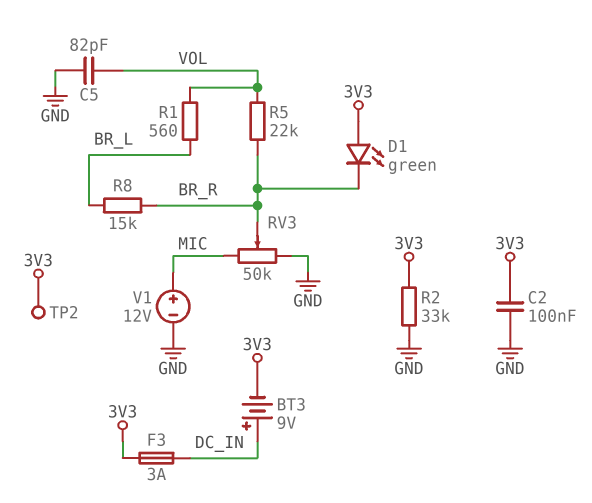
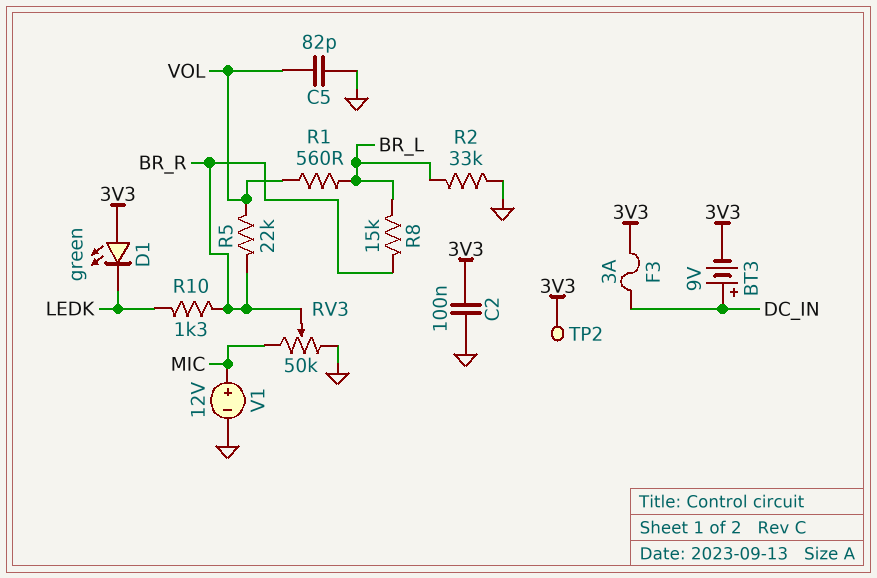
D1: LED green (A 3V3, K BR_R) -> LED green (A 3V3, K LEDK)
R2: 33k (3V3, GND) -> 33k (BR_L, GND)
R10: none -> 1.3k (BR_R, LEDK)

